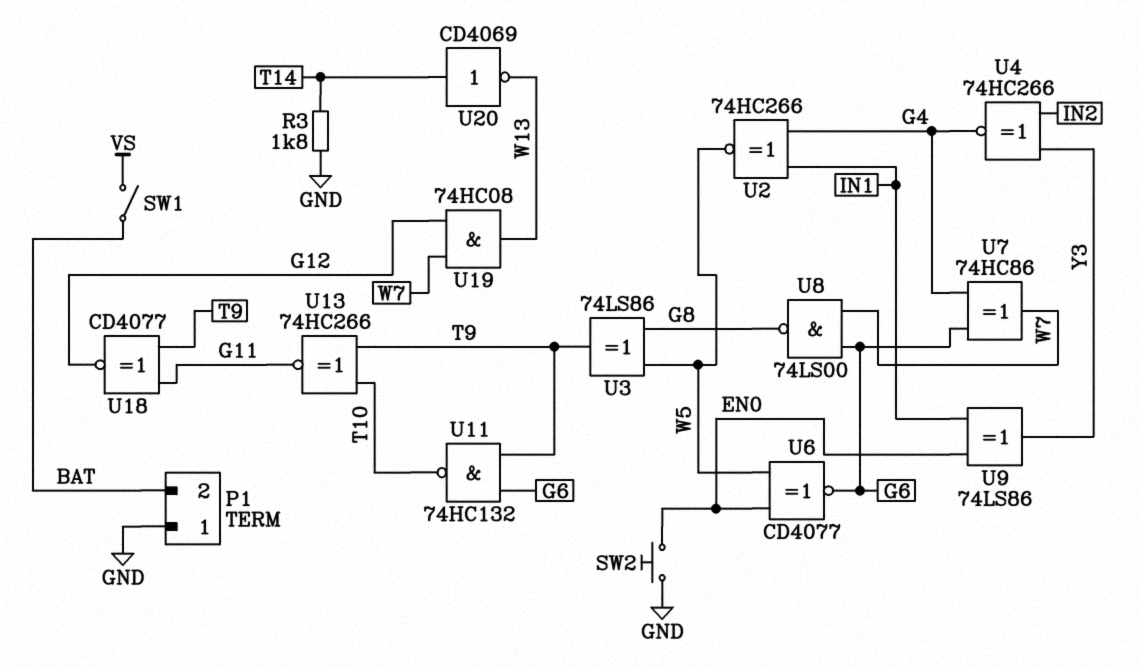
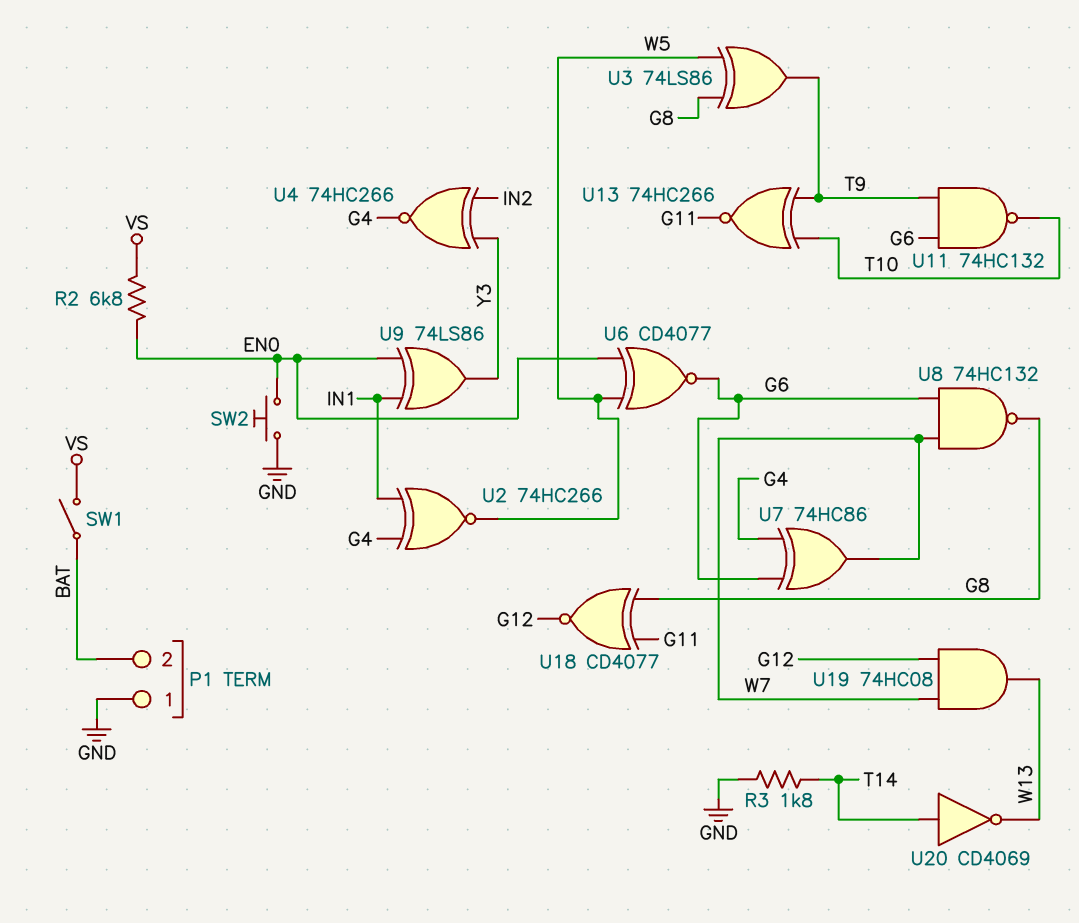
R2: none -> 6.8k (EN0, VS)
U8: NAND 74LS00 (in G6, in W7, out G8) -> NAND 74HC132 (in G6, in W7, out G8)
U18: XNOR CD4077 (in G11, in T9, out G12) -> XNOR CD4077 (in G8, in G11, out G12)

